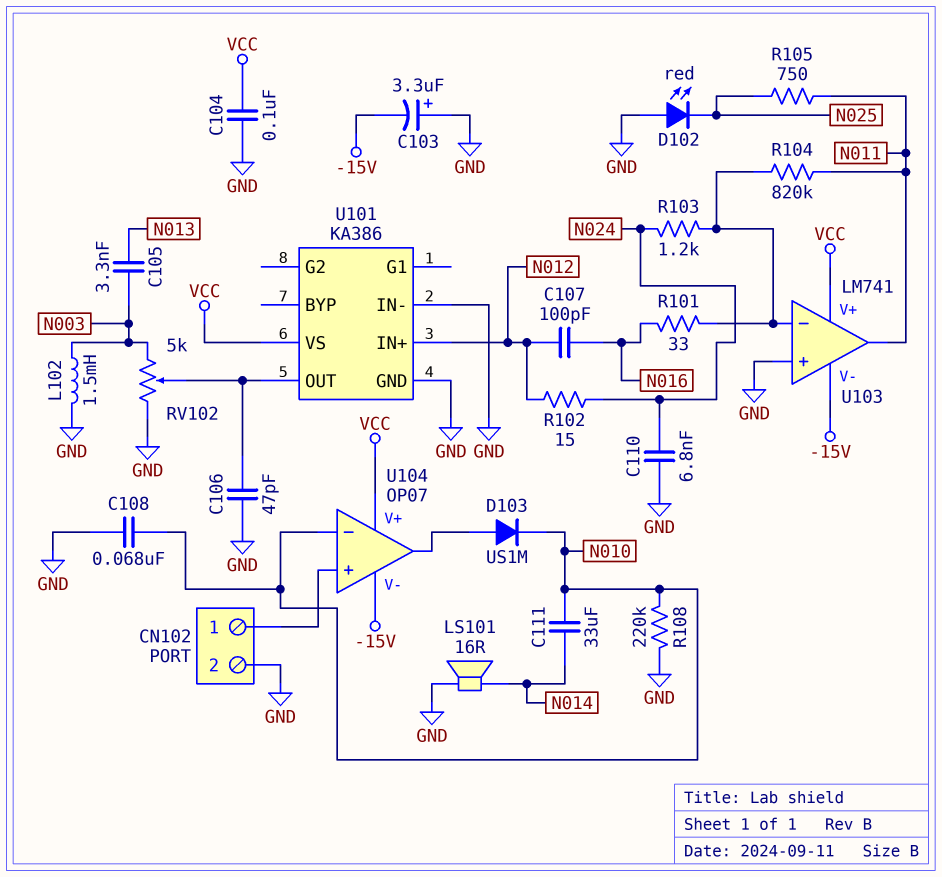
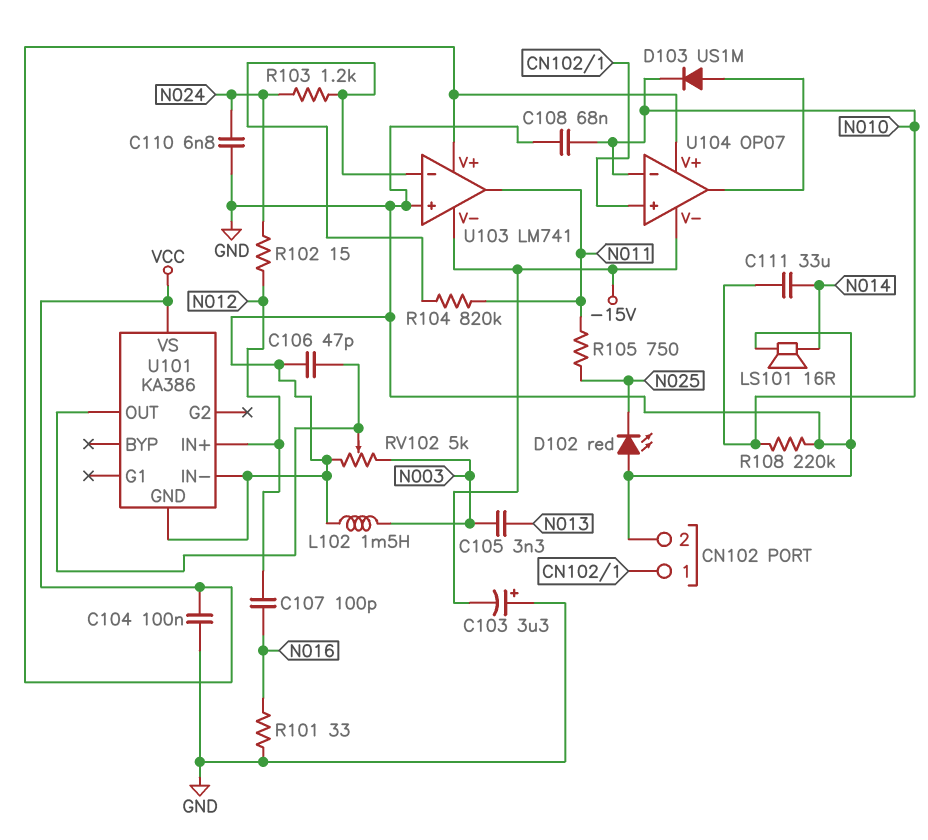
R101: 33 (N016, U103/in-) -> 33 (GND, N016)

